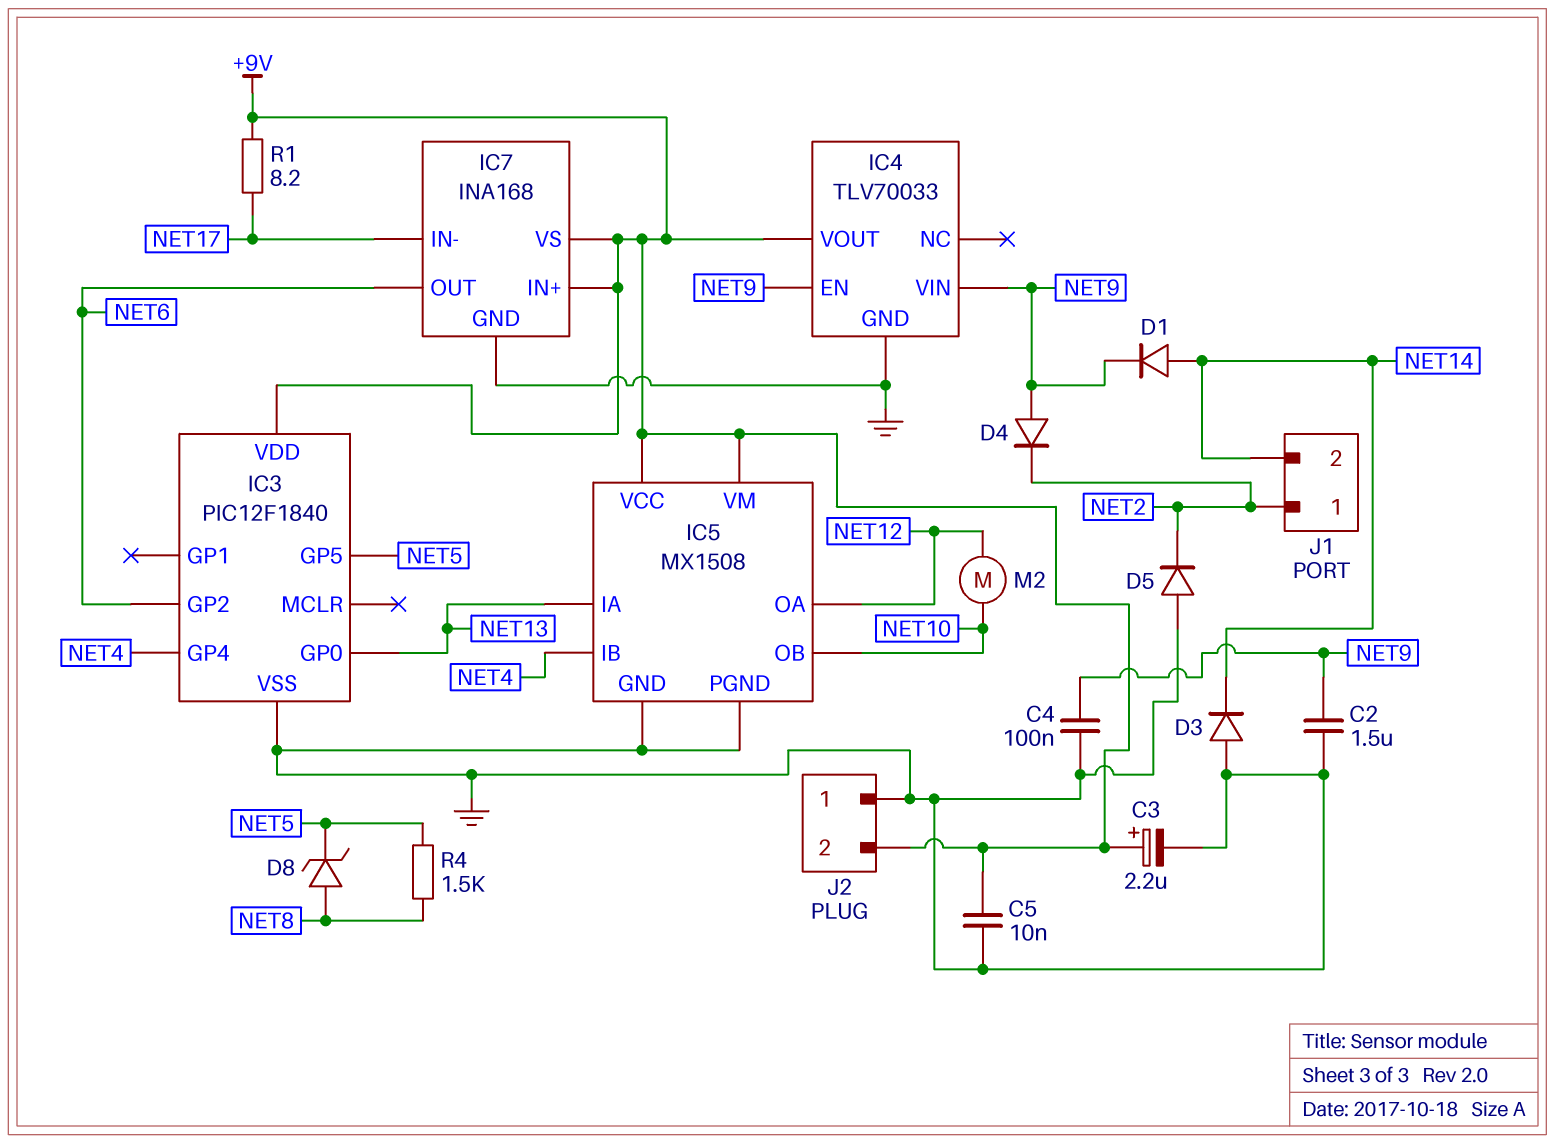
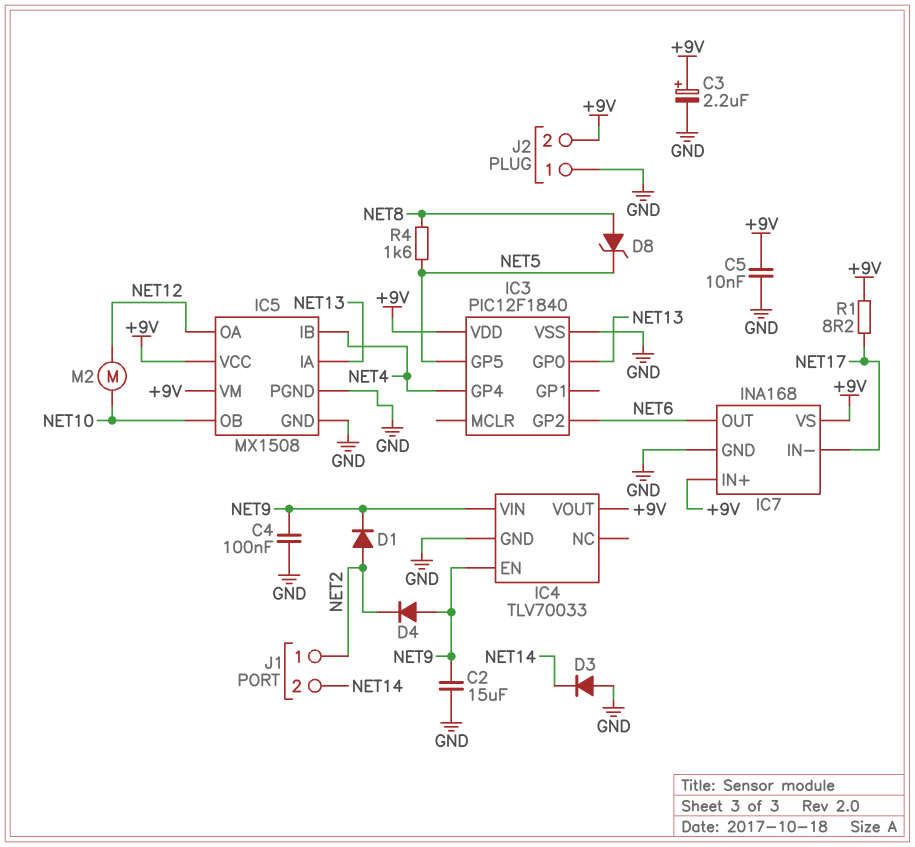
C2: 1.5uF (GND, NET9) -> 15uF (GND, NET9)
D1: diode (A NET14, K NET9) -> diode (A NET2, K NET9)
D5: diode (A GND, K NET2) -> none
R4: 1.5k (NET5, NET8) -> 1.6k (NET5, NET8)

